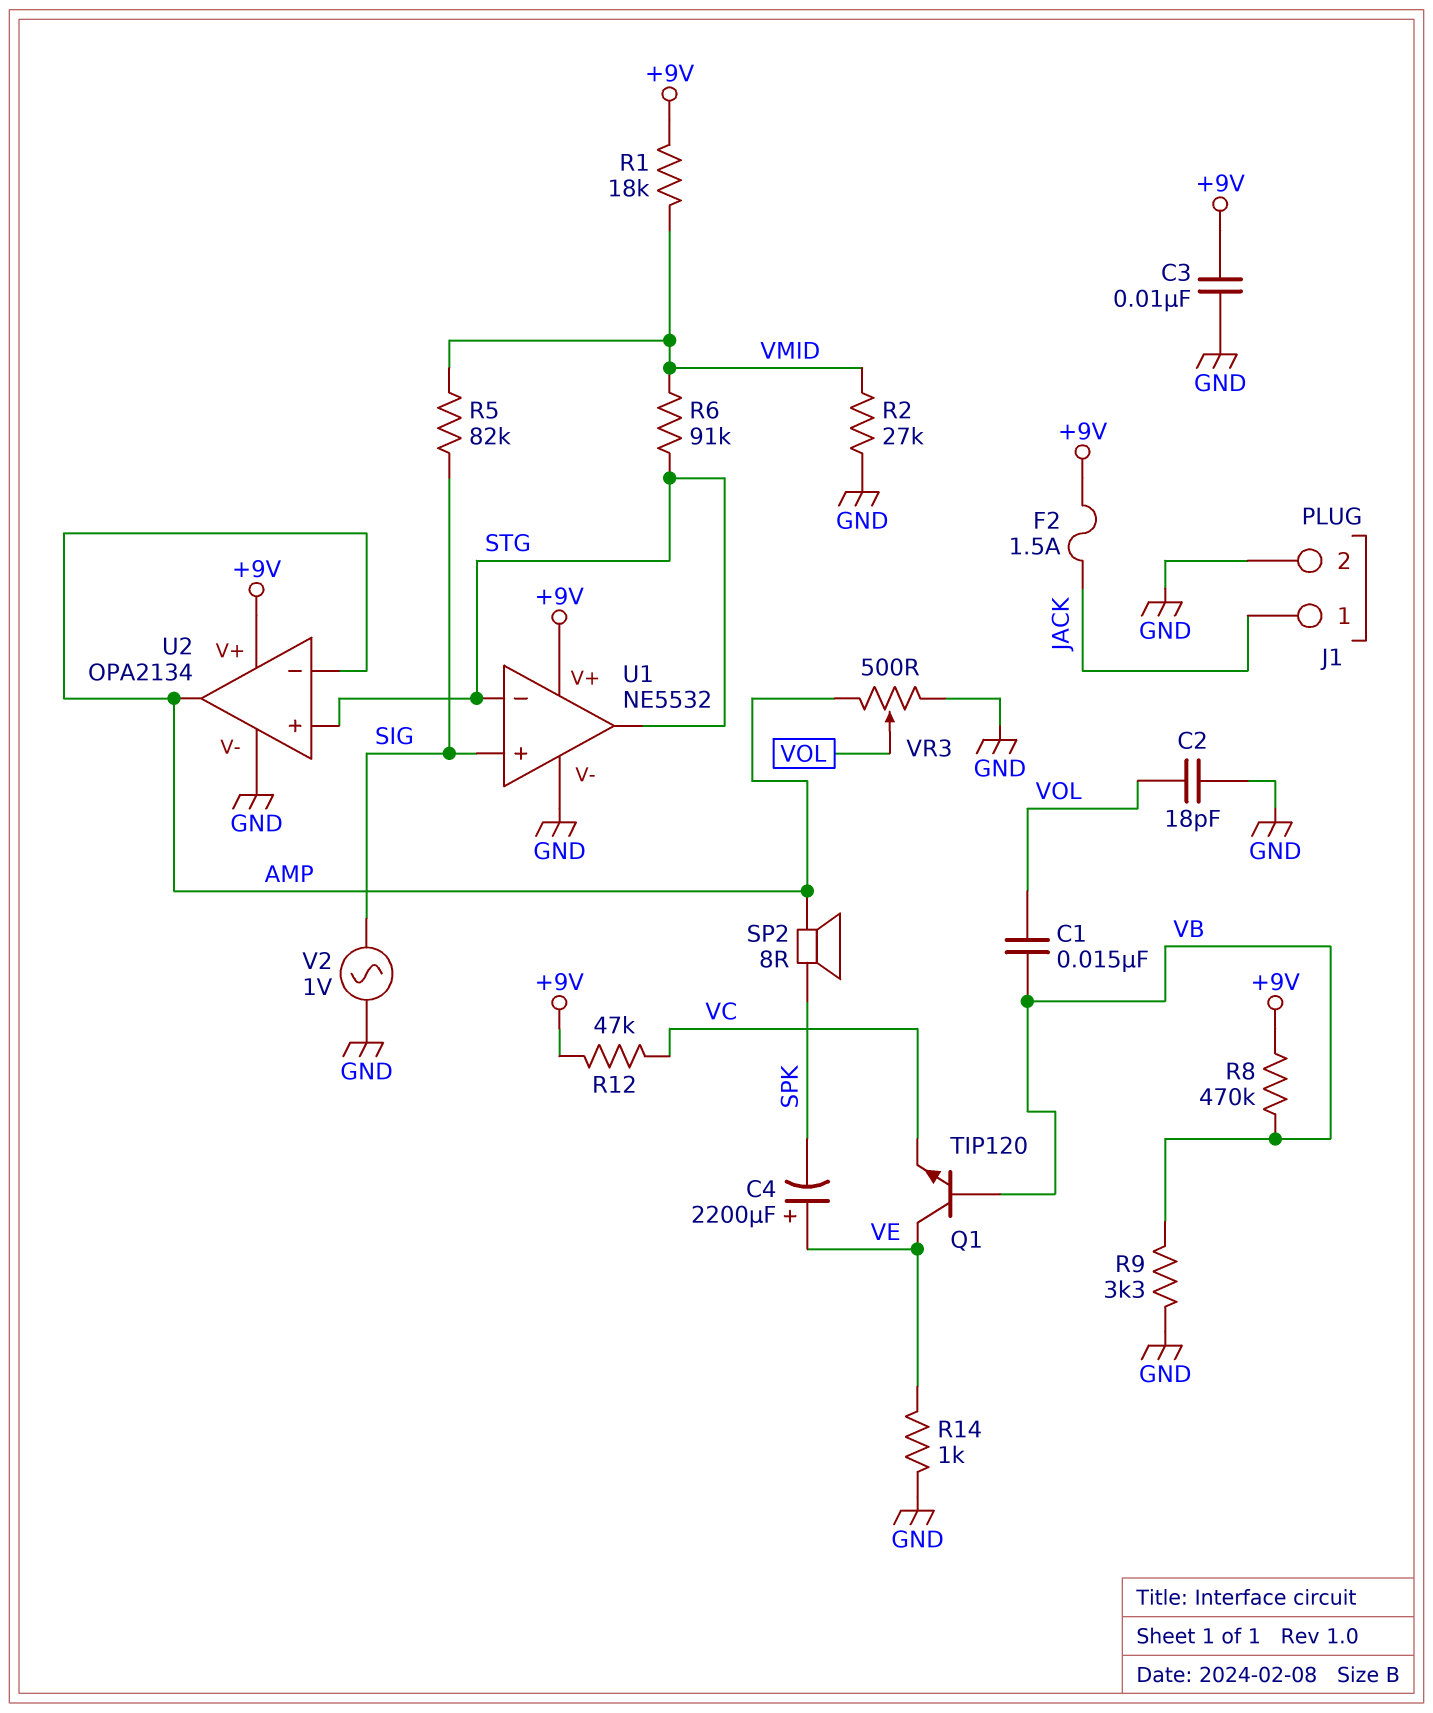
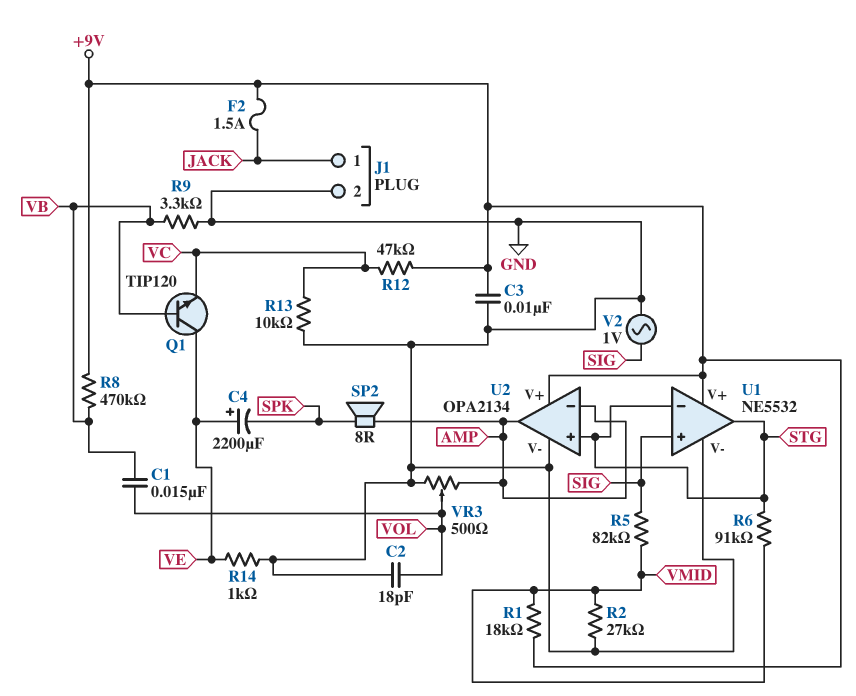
R13: none -> 10k (GND, VC)

